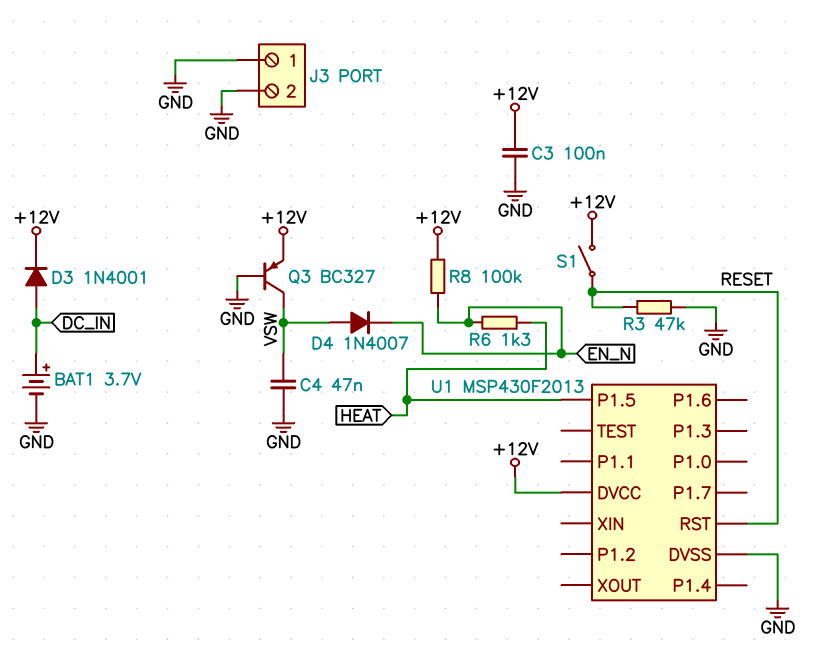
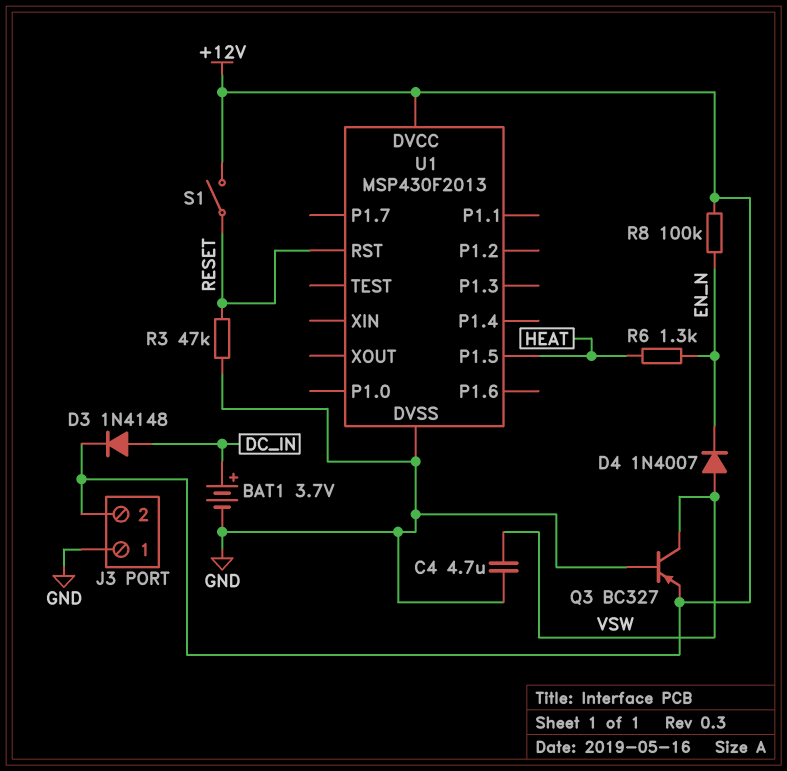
C3: 100nF (+12V, GND) -> none
C4: 47nF (GND, VSW) -> 4.7uF (GND, VSW)
D3: diode 1N4001 (A DC_IN, K +12V) -> diode 1N4148 (A DC_IN, K +12V)
J3 pin 2: GND -> +12V

